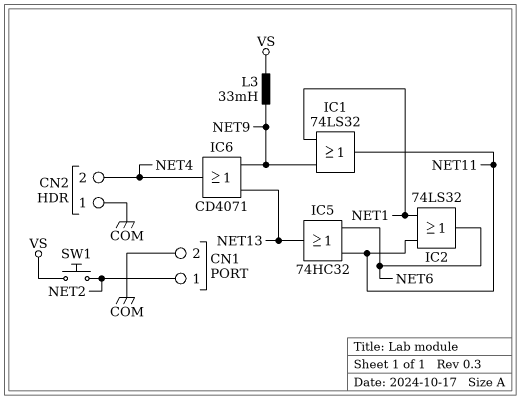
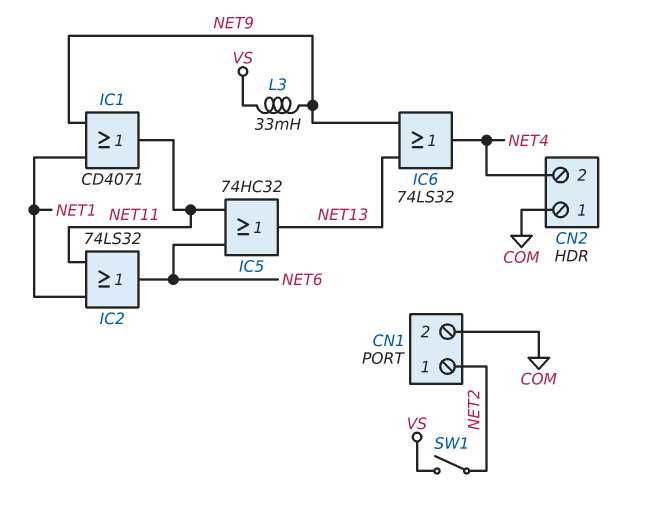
IC1: OR 74LS32 (in NET1, in NET9, out NET11) -> OR CD4071 (in NET1, in NET9, out NET11)
IC6: OR CD4071 (in NET9, in NET13, out NET4) -> OR 74LS32 (in NET9, in NET13, out NET4)
SW1: button (NET2, VS) -> switch (NET2, VS)

